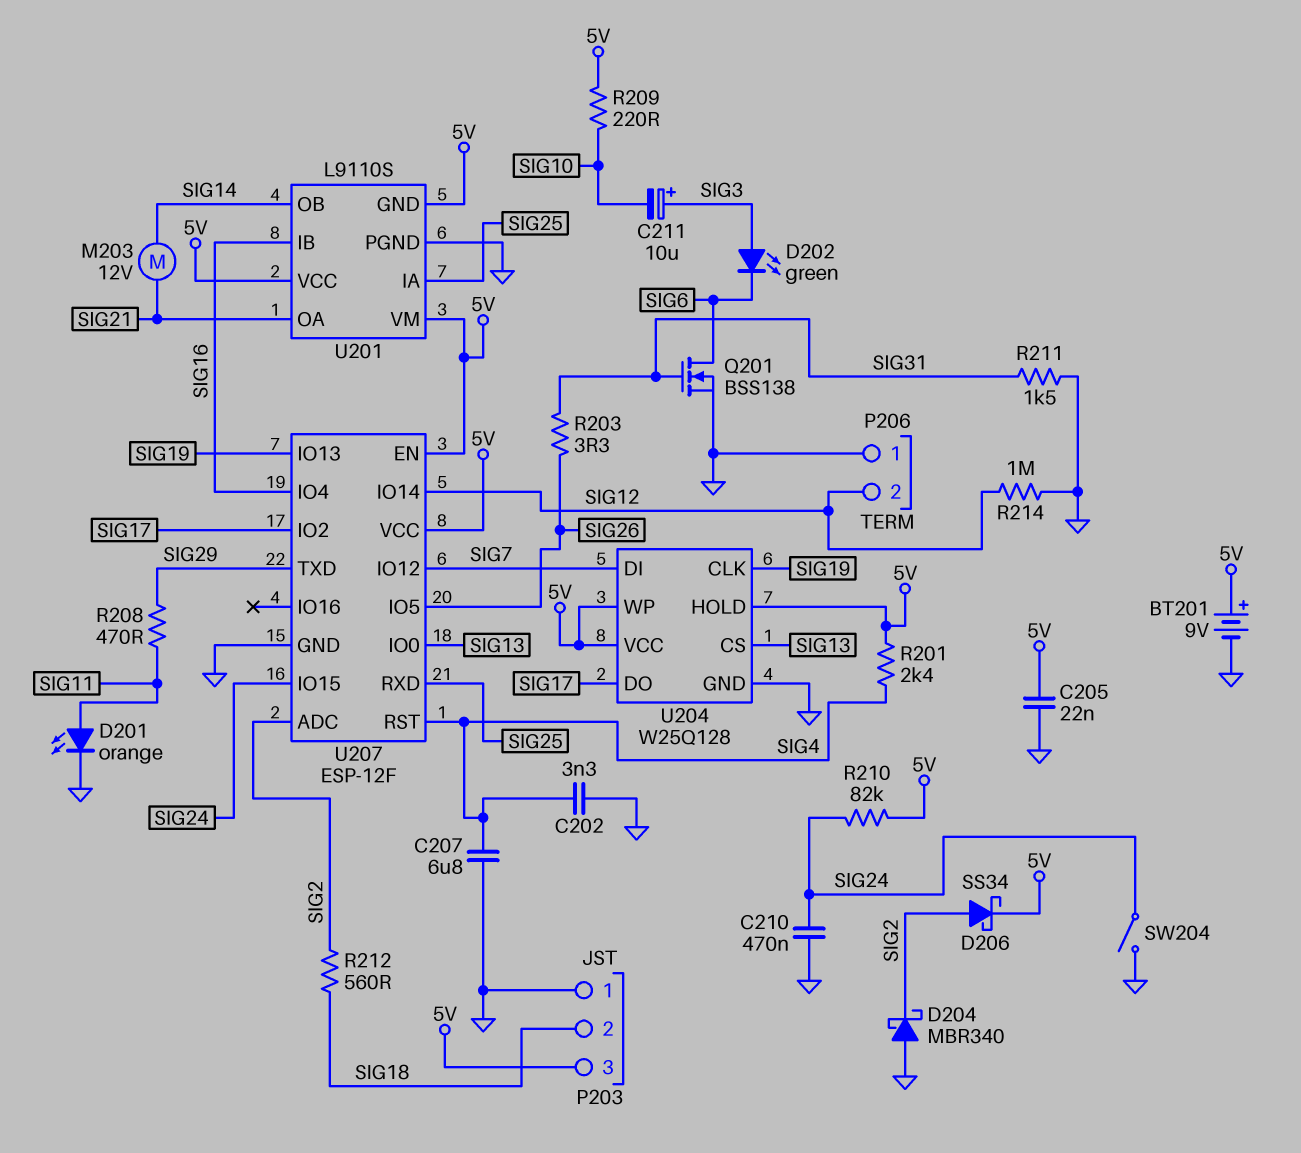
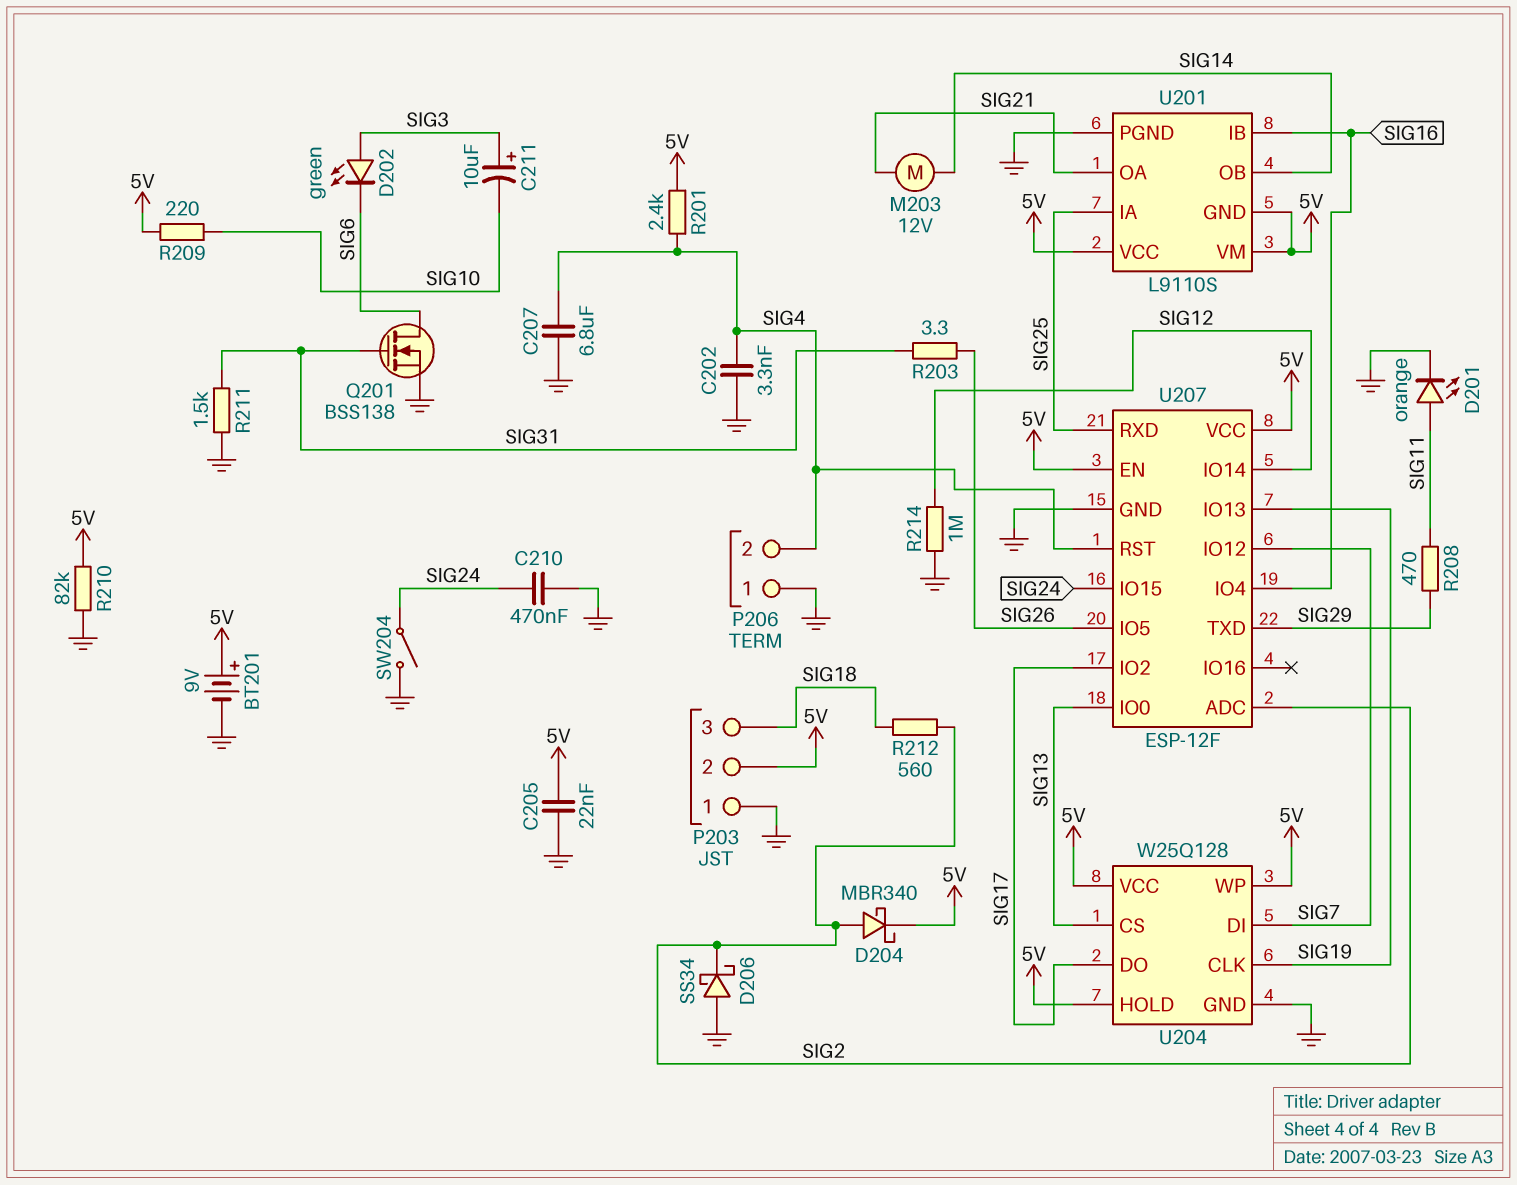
D204: schottky MBR340 (A GND, K SIG2) -> schottky MBR340 (A SIG2, K 5V)
D206: schottky SS34 (A SIG2, K 5V) -> schottky SS34 (A GND, K SIG2)
P203 pin 2: SIG18 -> 5V
P203 pin 3: 5V -> SIG18
P206 pin 2: SIG12 -> SIG4
R210: 82k (5V, SIG24) -> 82k (5V, GND)

